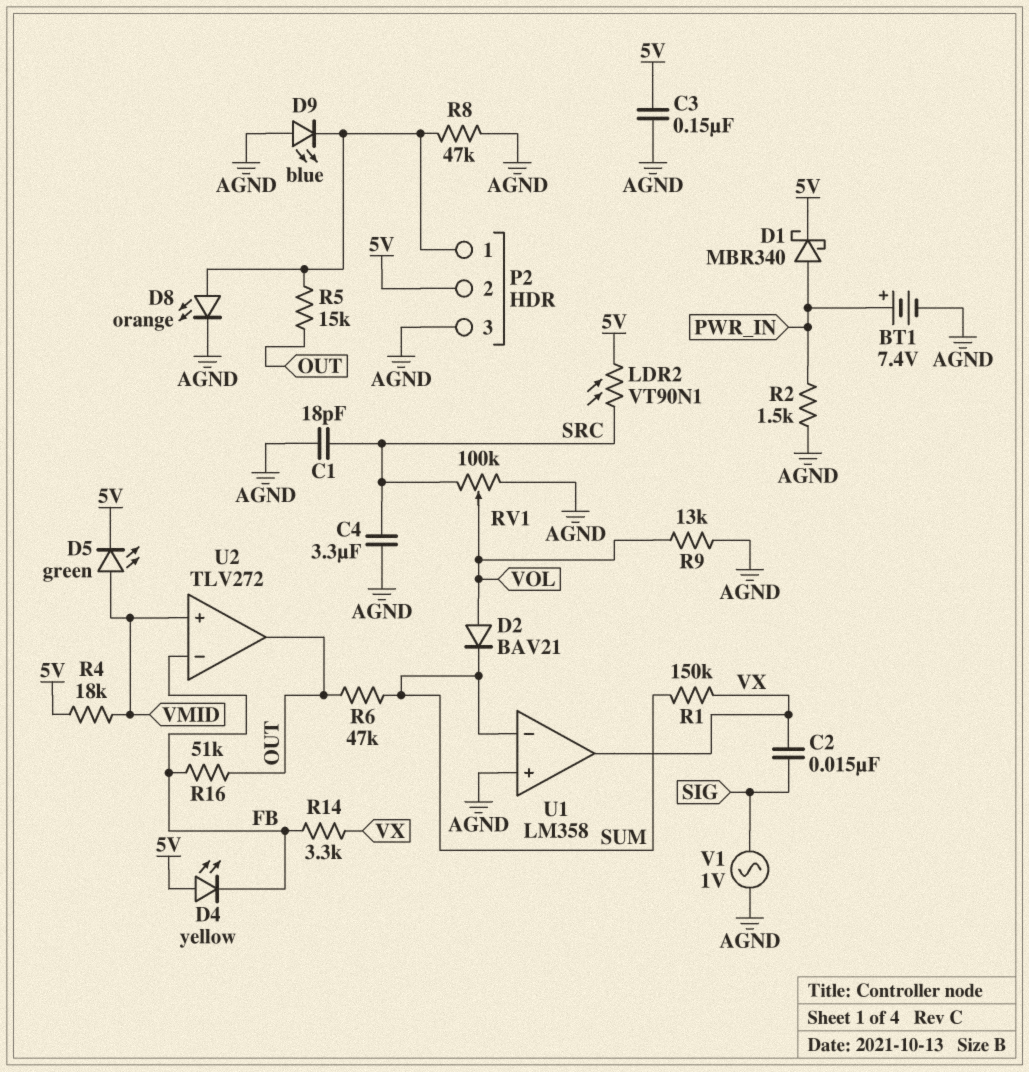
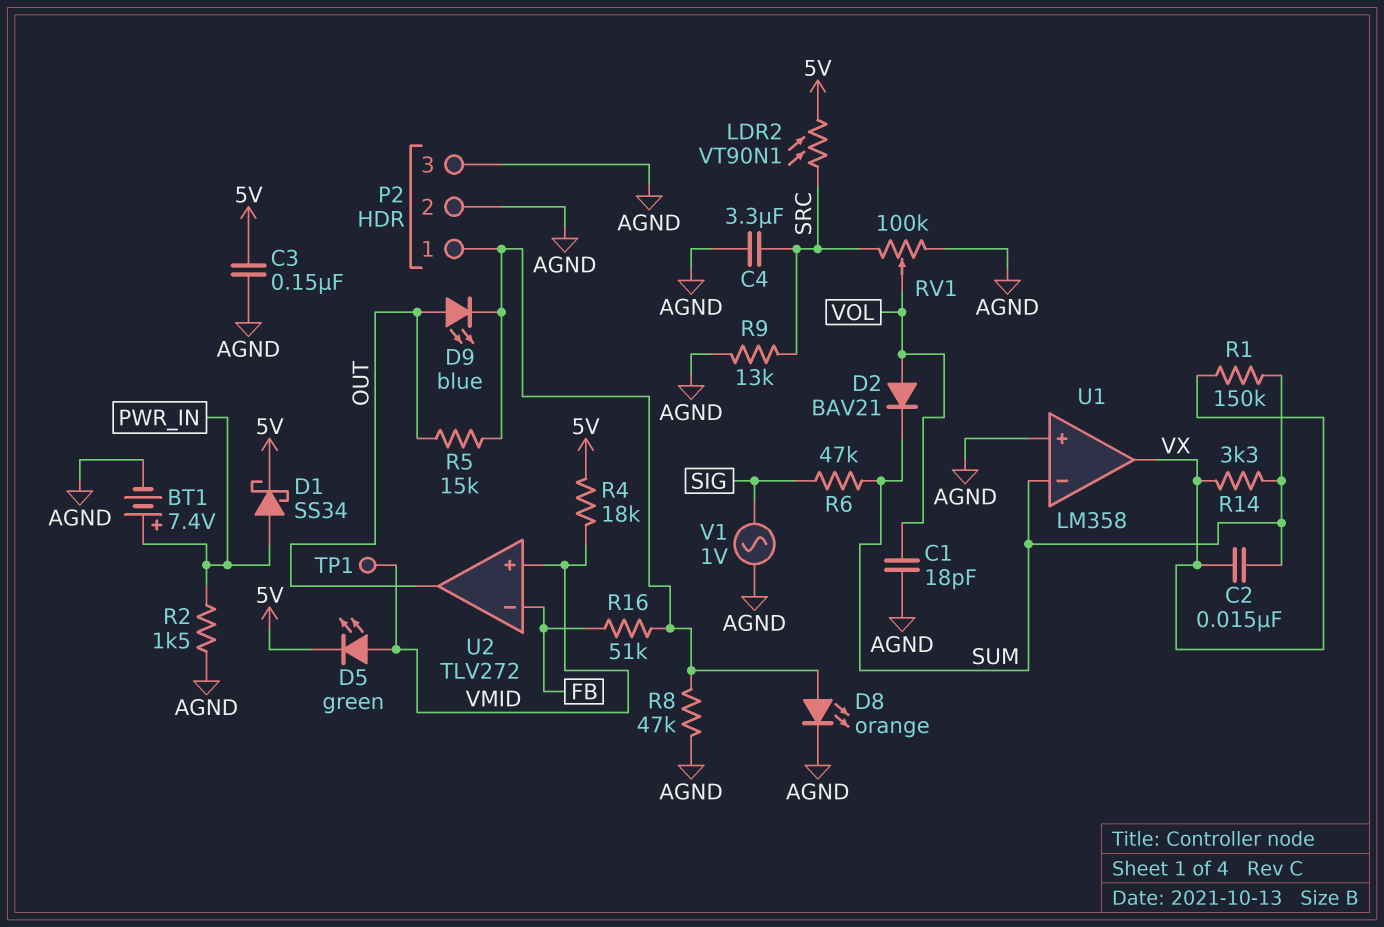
C1: 18pF (AGND, SRC) -> 18pF (AGND, VOL)
C2: 15nF (SIG, VX) -> 15nF (SUM, VX)
D1: schottky MBR340 (A PWR_IN, K 5V) -> schottky SS34 (A PWR_IN, K 5V)
D4: LED yellow (A 5V, K FB) -> none
D9: LED blue (A AGND, K P2/1) -> LED blue (A OUT, K P2/1)
P2 pin 2: 5V -> AGND
R6: 47k (OUT, SUM) -> 47k (SIG, SUM)
R9: 13k (AGND, VOL) -> 13k (AGND, SRC)
R14: 3.3k (FB, VX) -> 3.3k (SUM, VX)
R16: 51k (FB, OUT) -> 51k (FB, P2/1)
TP1: none -> test point (VMID)

